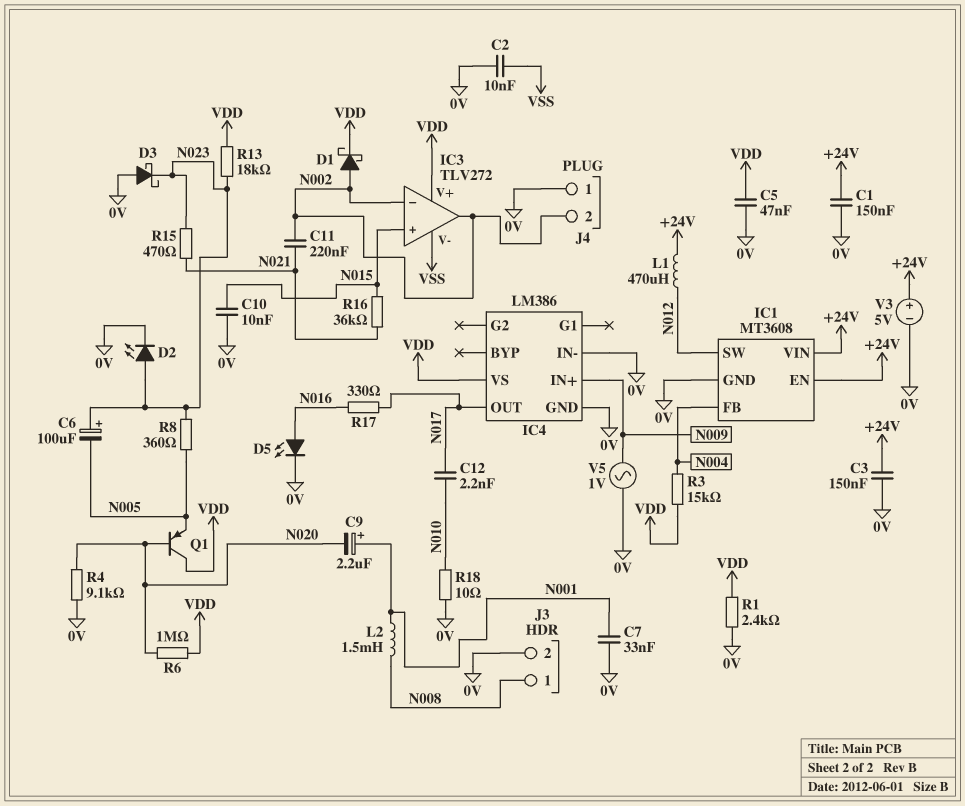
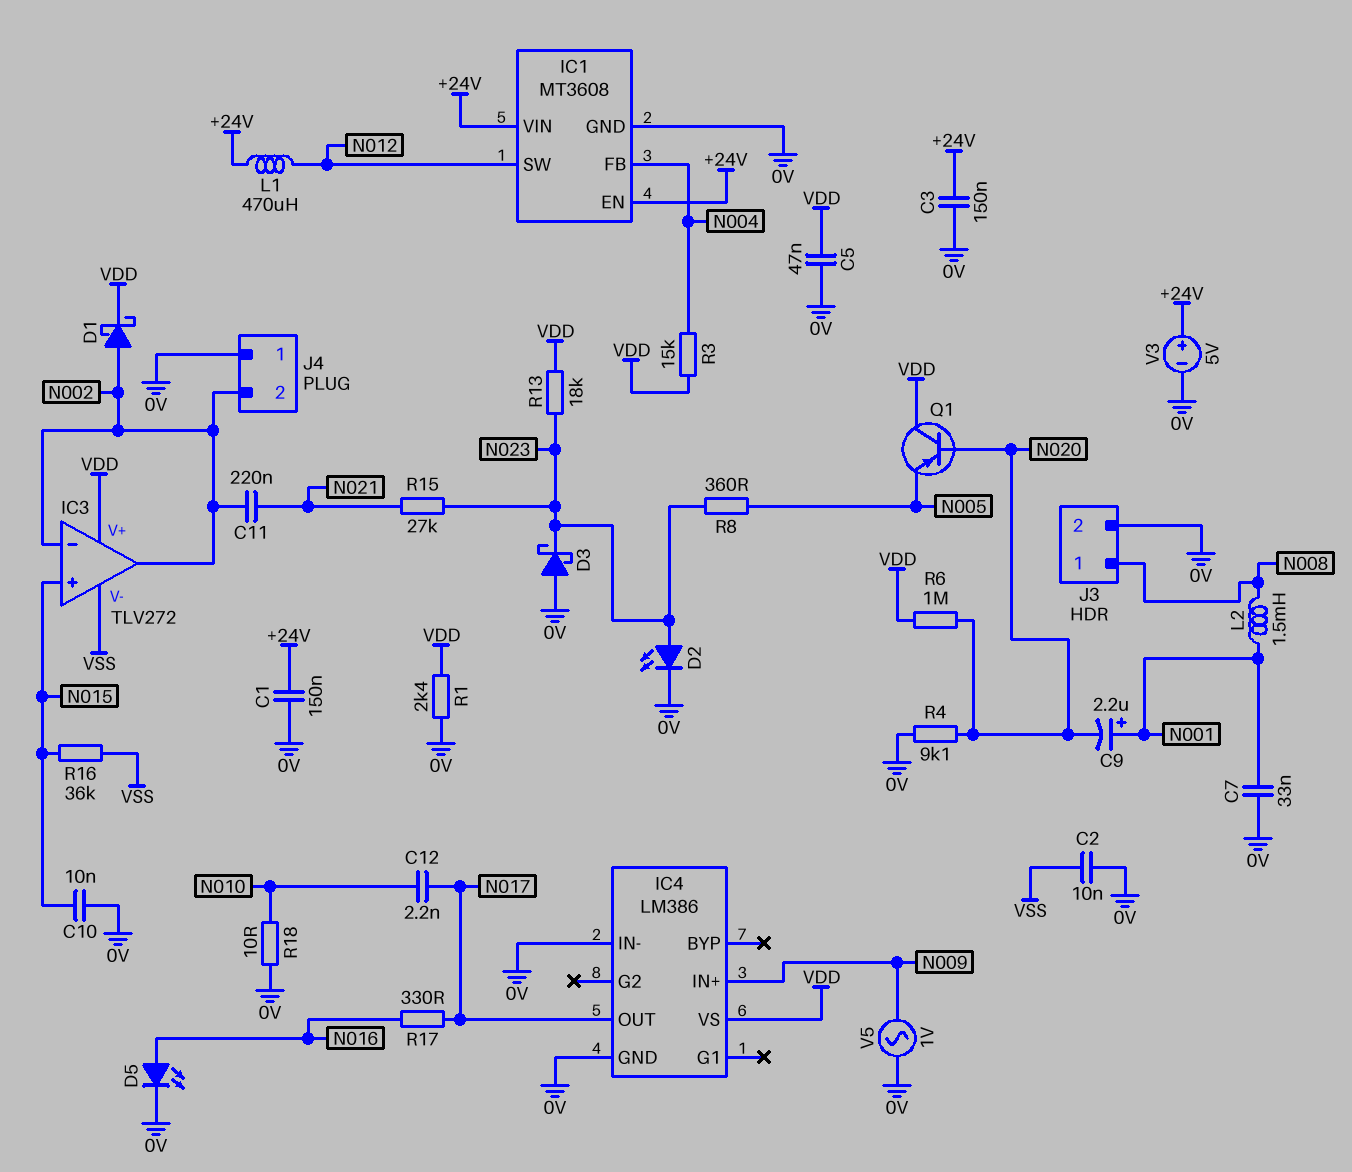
C6: 100uF (plus N023, minus N005) -> none
R15: 470 (N021, N023) -> 27k (N021, N023)
R16: 36k (N015, N021) -> 36k (N015, VSS)

